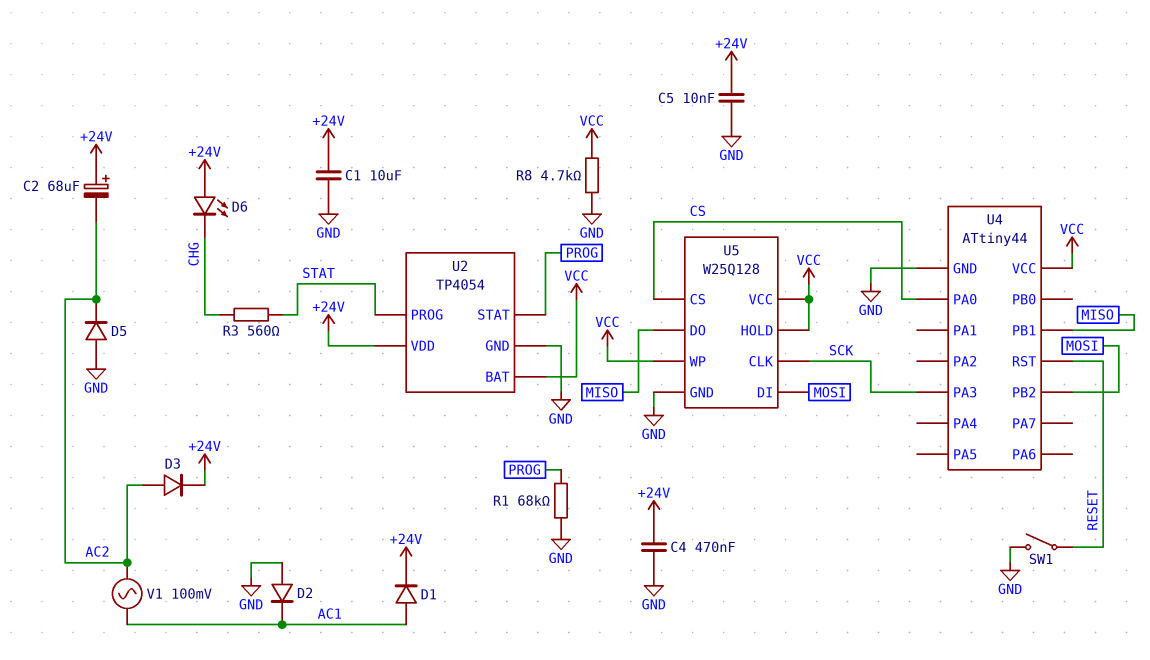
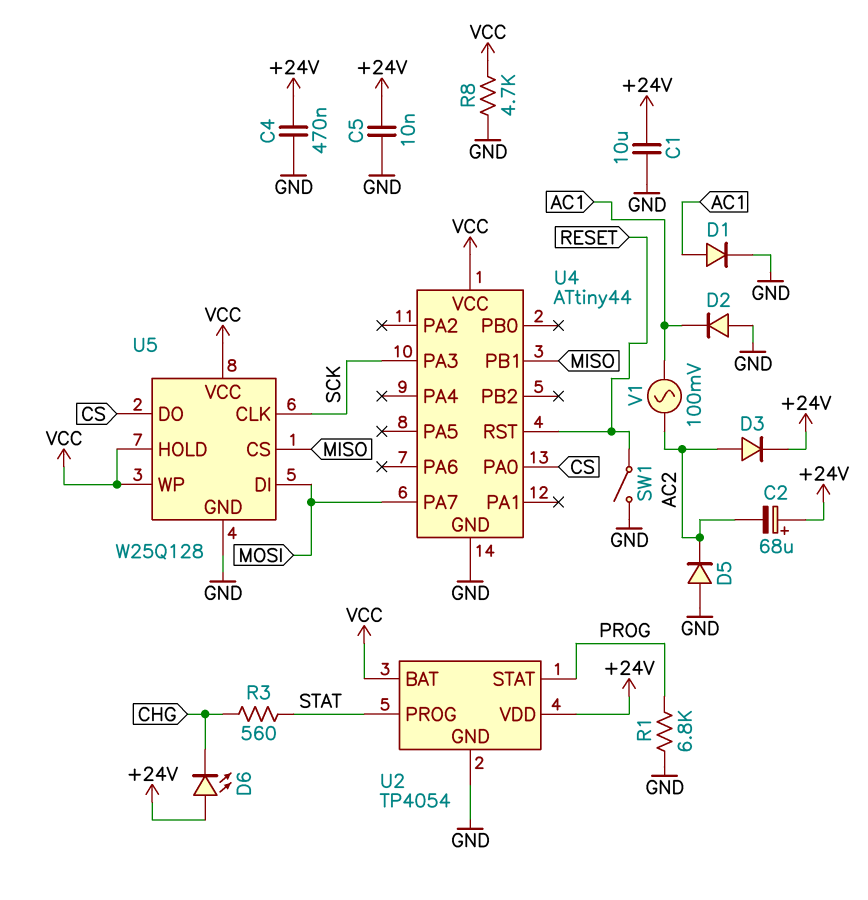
D1: diode (A AC1, K +24V) -> diode (A AC1, K GND)
R1: 68k (GND, PROG) -> 6.8k (GND, PROG)
U4 pin PA7: none -> MOSI
U4 pin PB2: MOSI -> none
U5 pin CS: CS -> MISO
U5 pin DO: MISO -> CS

